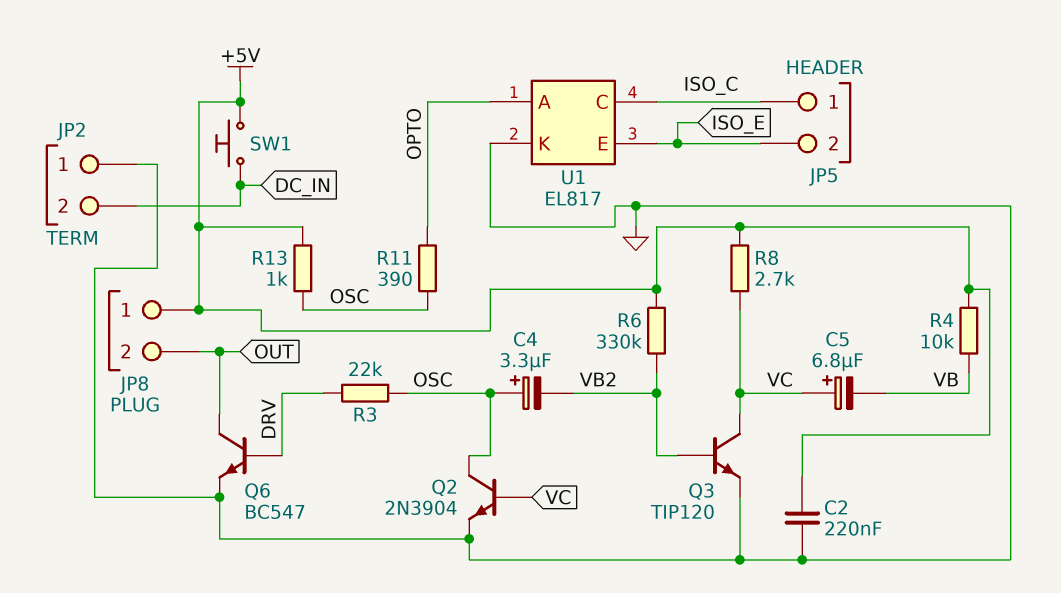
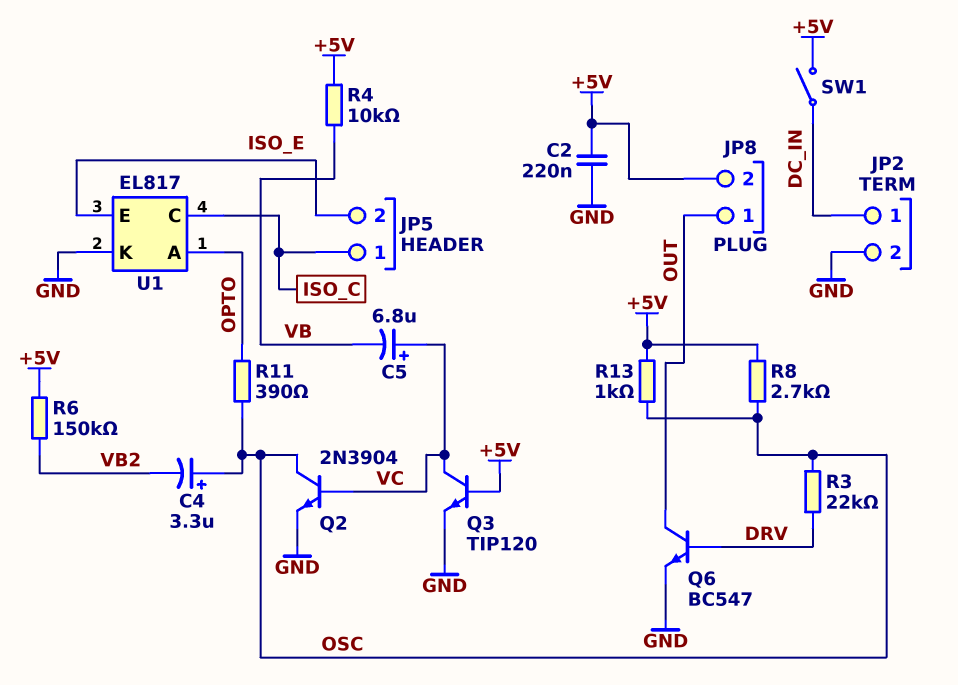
JP2 pin 1: GND -> DC_IN
JP2 pin 2: DC_IN -> GND
JP8 pin 1: +5V -> OUT
JP8 pin 2: OUT -> +5V
Q3: NPN TIP120 (B VB2, C VC, E GND) -> NPN TIP120 (B +5V, C VC, E GND)
R6: 330k (+5V, VB2) -> 150k (+5V, VB2)
R8: 2.7k (+5V, VC) -> 2.7k (+5V, OSC)
SW1: button (+5V, DC_IN) -> switch (+5V, DC_IN)

